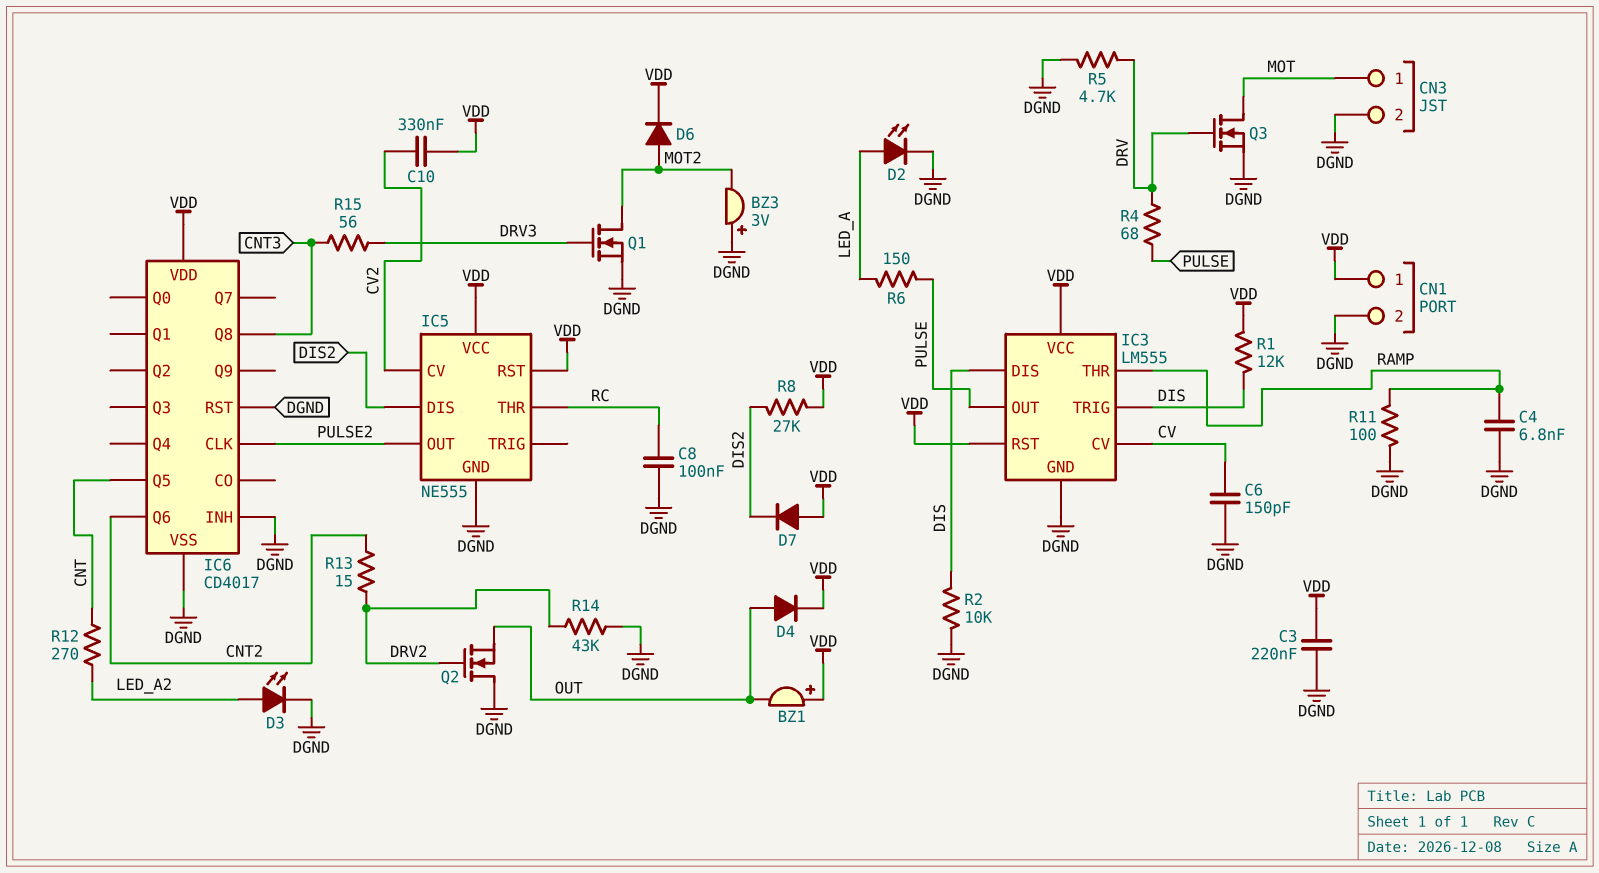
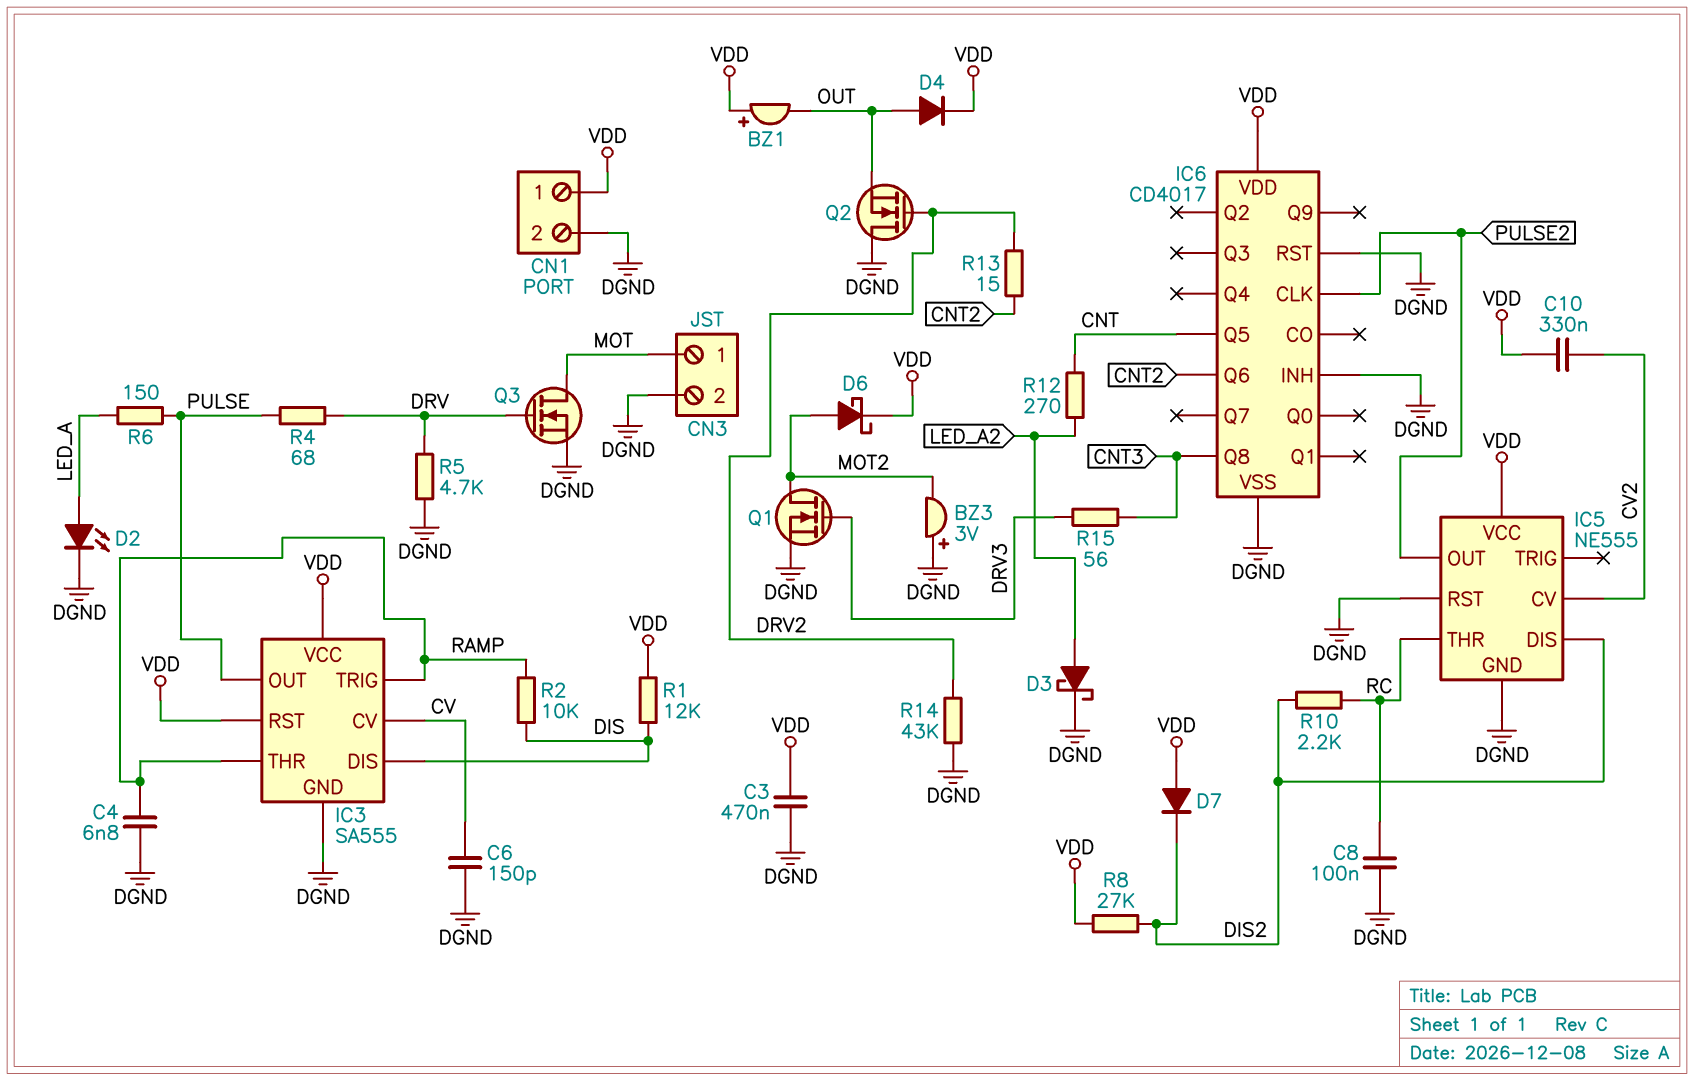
C3: 220nF (DGND, VDD) -> 470nF (DGND, VDD)
D3: LED (A LED_A2, K DGND) -> schottky (A LED_A2, K DGND)
D6: diode (A MOT2, K VDD) -> schottky (A MOT2, K VDD)
IC3: LM555 -> SA555
IC3 pin TRIG: DIS -> RAMP
IC5 pin RST: VDD -> DGND
R2: 10k (DGND, DIS) -> 10k (DIS, RAMP)
R10: none -> 2.2k (DIS2, RC)
R11: 100 (DGND, RAMP) -> none

